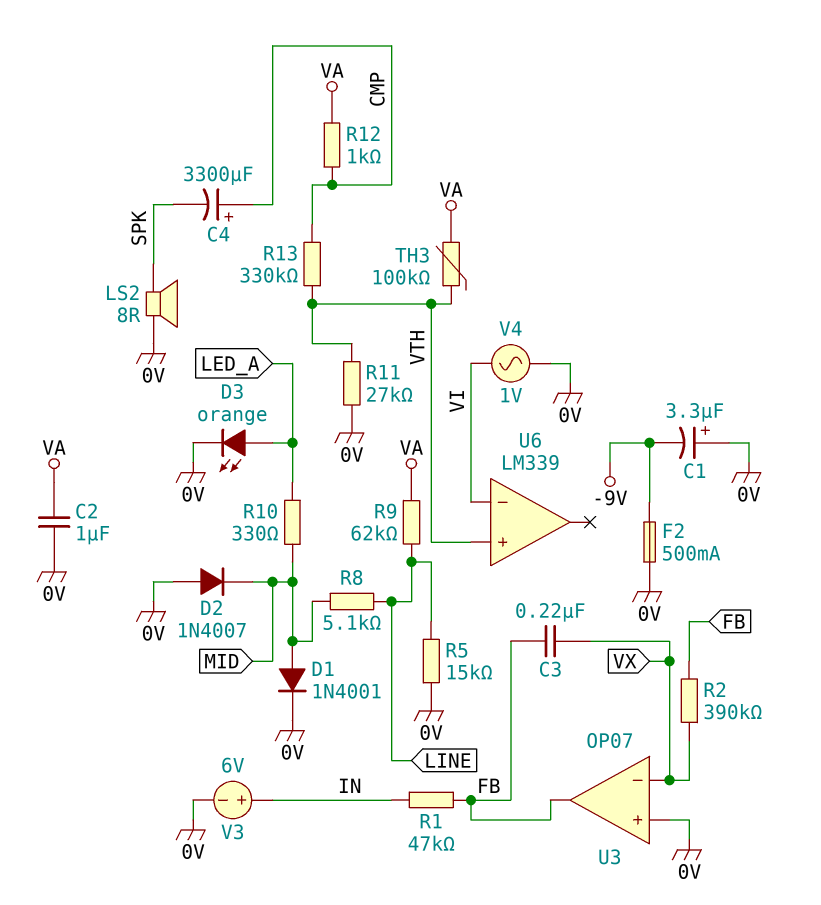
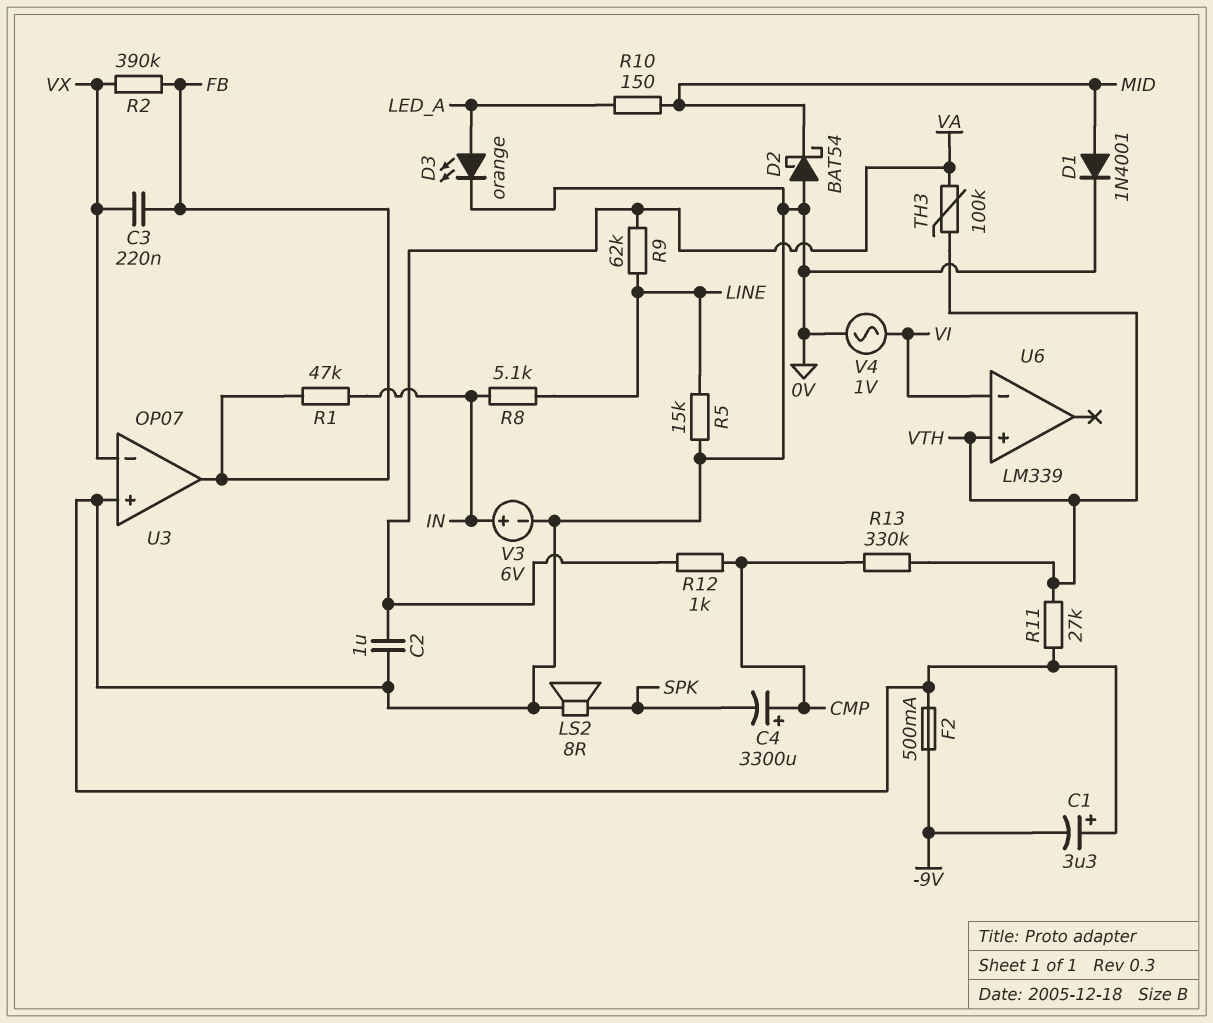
D2: diode 1N4007 (A 0V, K MID) -> schottky BAT54 (A 0V, K MID)
R8: 5.1k (LINE, MID) -> 5.1k (IN, LINE)
R10: 330 (LED_A, MID) -> 150 (LED_A, MID)

